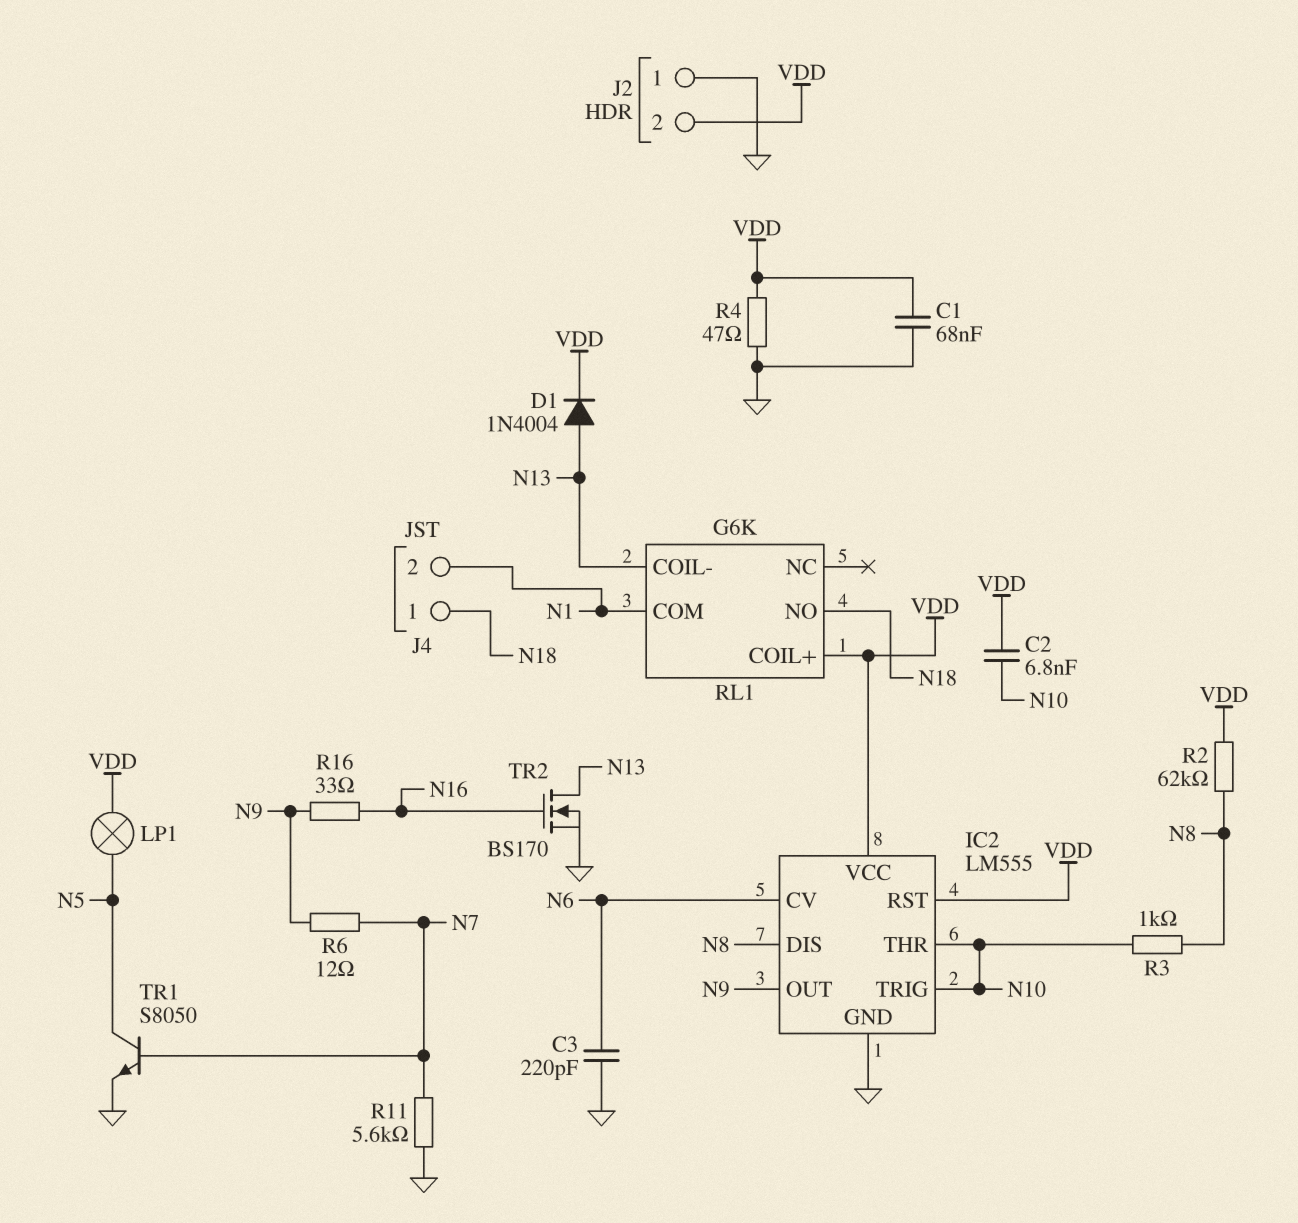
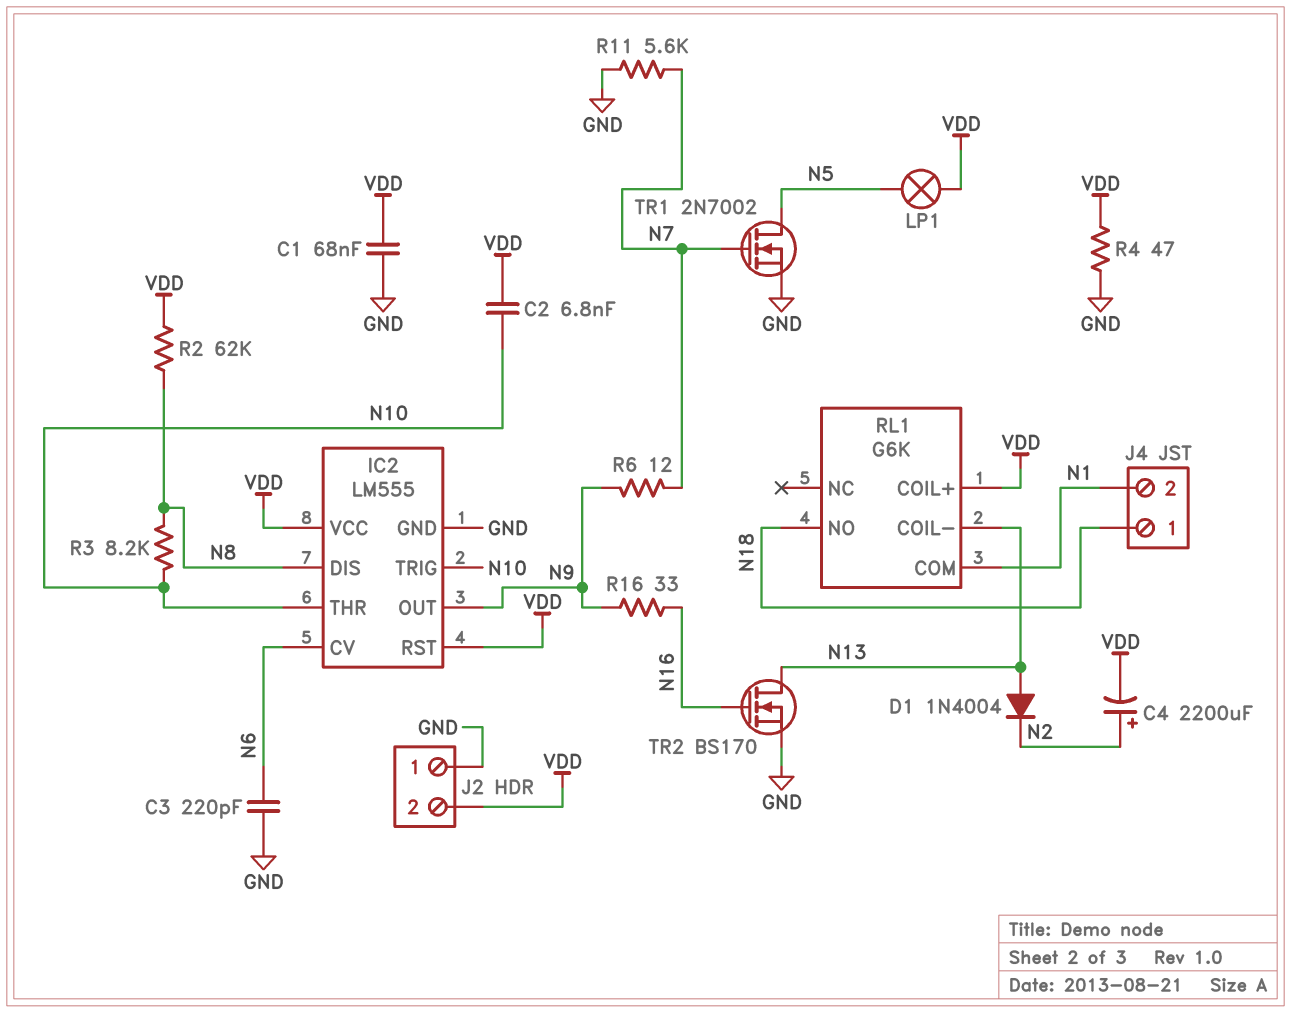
C4: none -> 2200uF (plus N2, minus VDD)
D1: diode 1N4004 (A N13, K VDD) -> diode 1N4004 (A N13, K N2)
R3: 1k (N8, N10) -> 8.2k (N8, N10)
TR1: NPN S8050 (B N7, C N5, E GND) -> NMOS 2N7002 (G N7, D N5, S GND)

